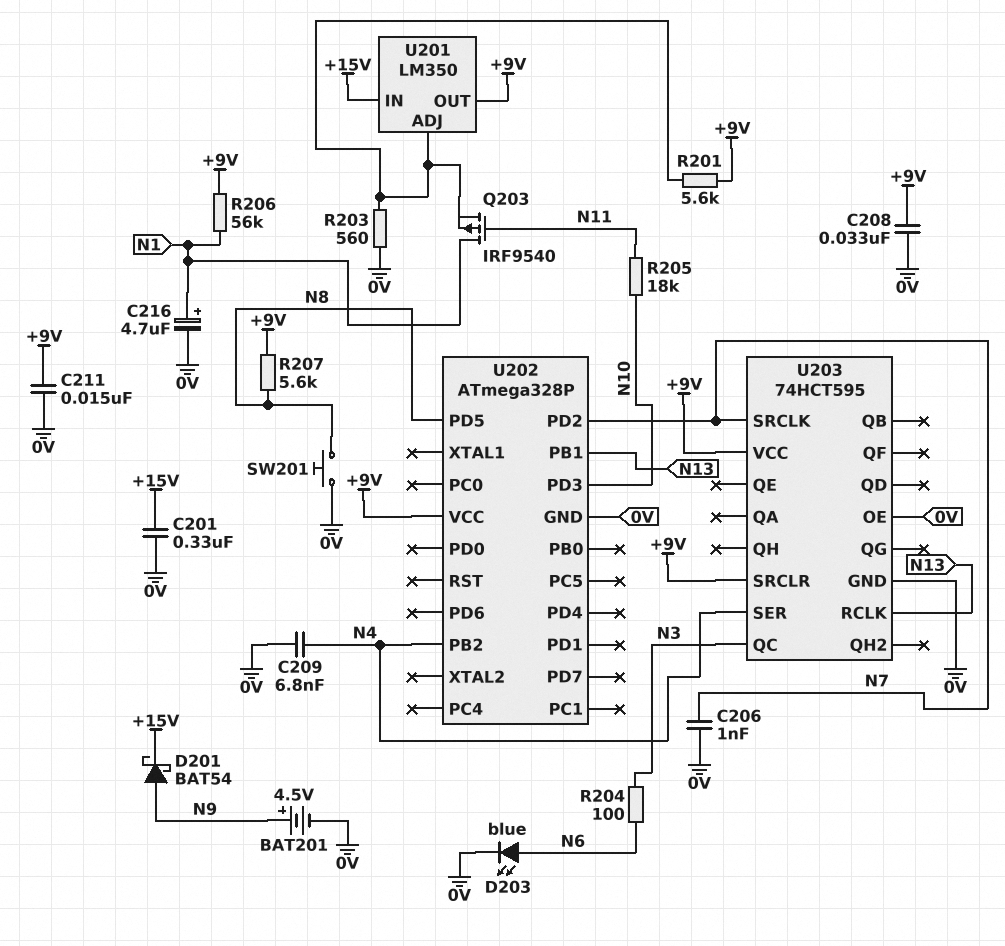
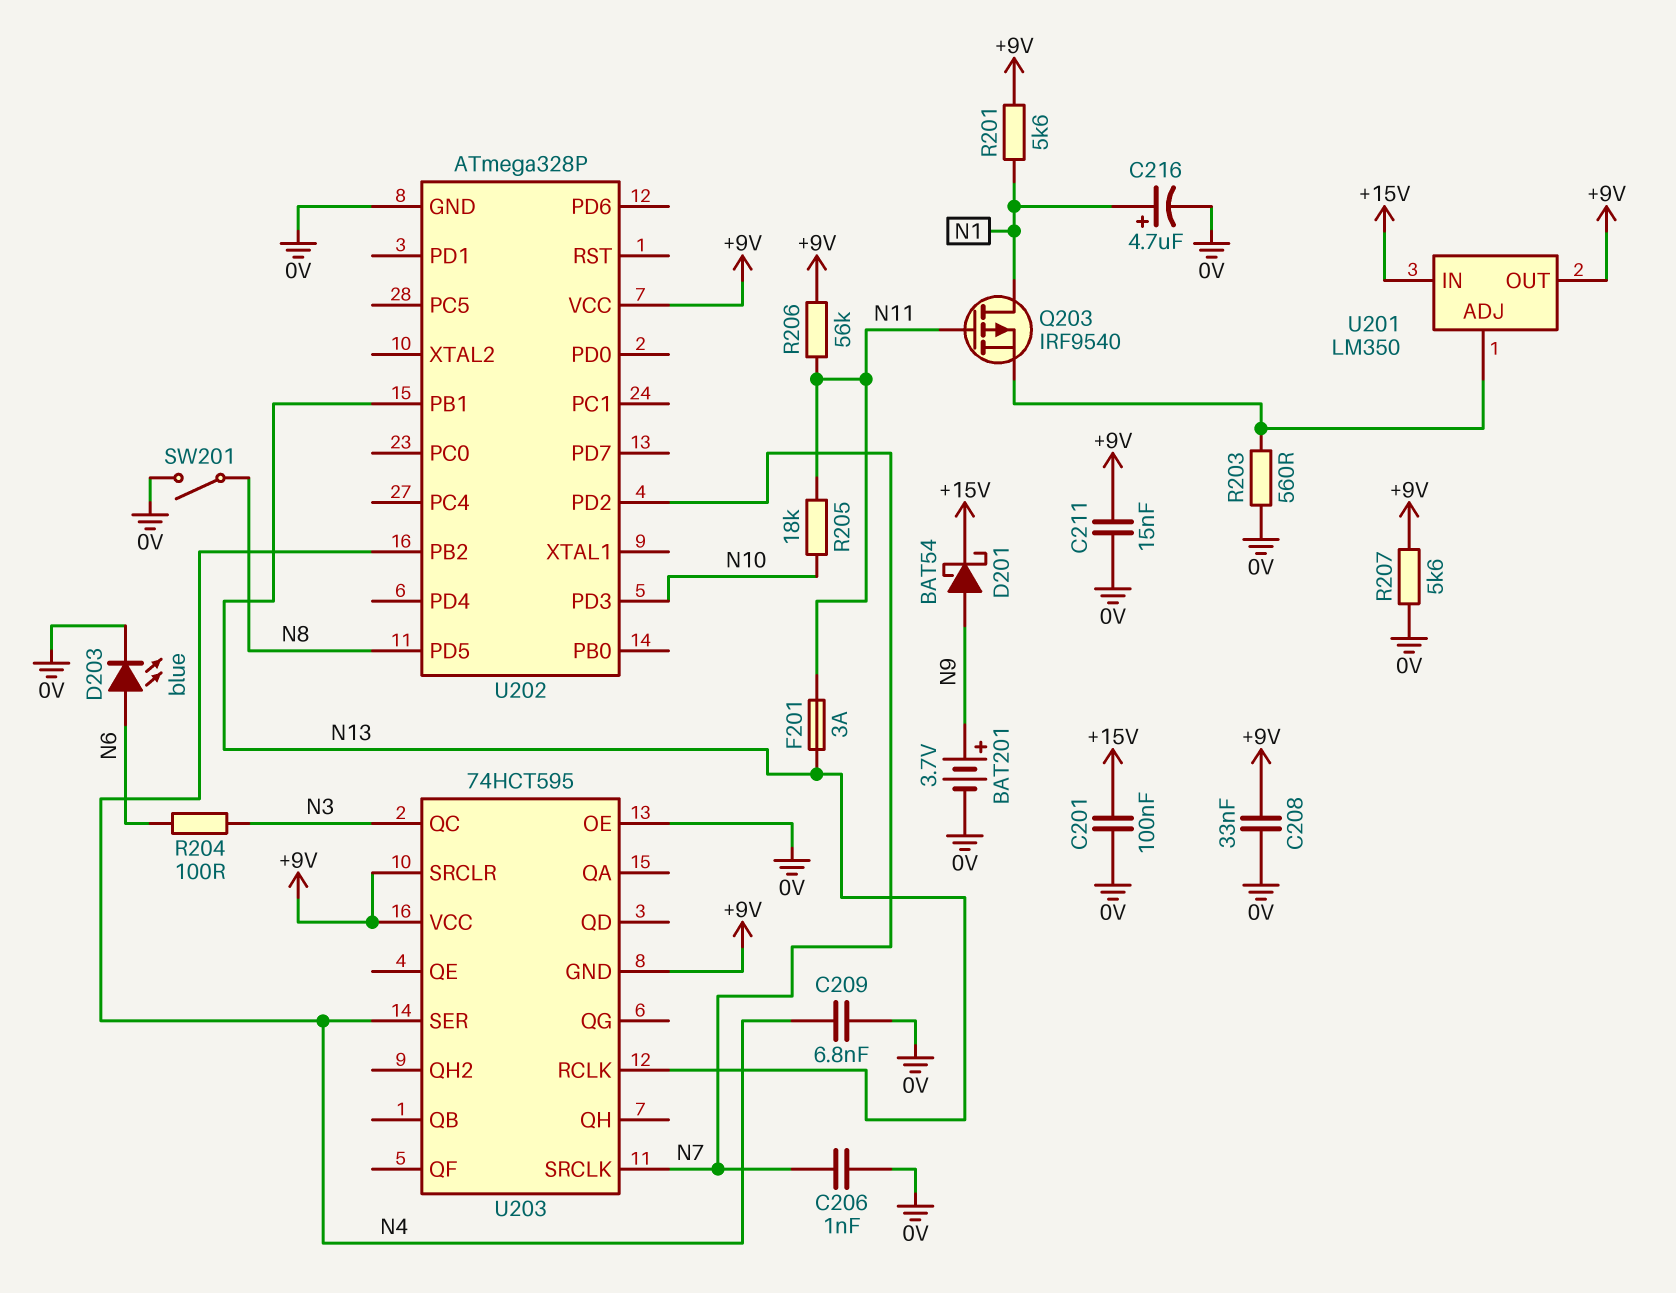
BAT201: 4.5V (plus N9, minus 0V) -> 3.7V (plus N9, minus 0V)
C201: 330nF (+15V, 0V) -> 100nF (+15V, 0V)
F201: none -> 3A (N11, N13)
R201: 5.6k (+9V, U201/ADJ) -> 5.6k (+9V, N1)
R206: 56k (+9V, N1) -> 56k (+9V, N11)
R207: 5.6k (+9V, N8) -> 5.6k (+9V, 0V)
SW201: button (0V, N8) -> switch (0V, N8)
U203 pin GND: 0V -> +9V

